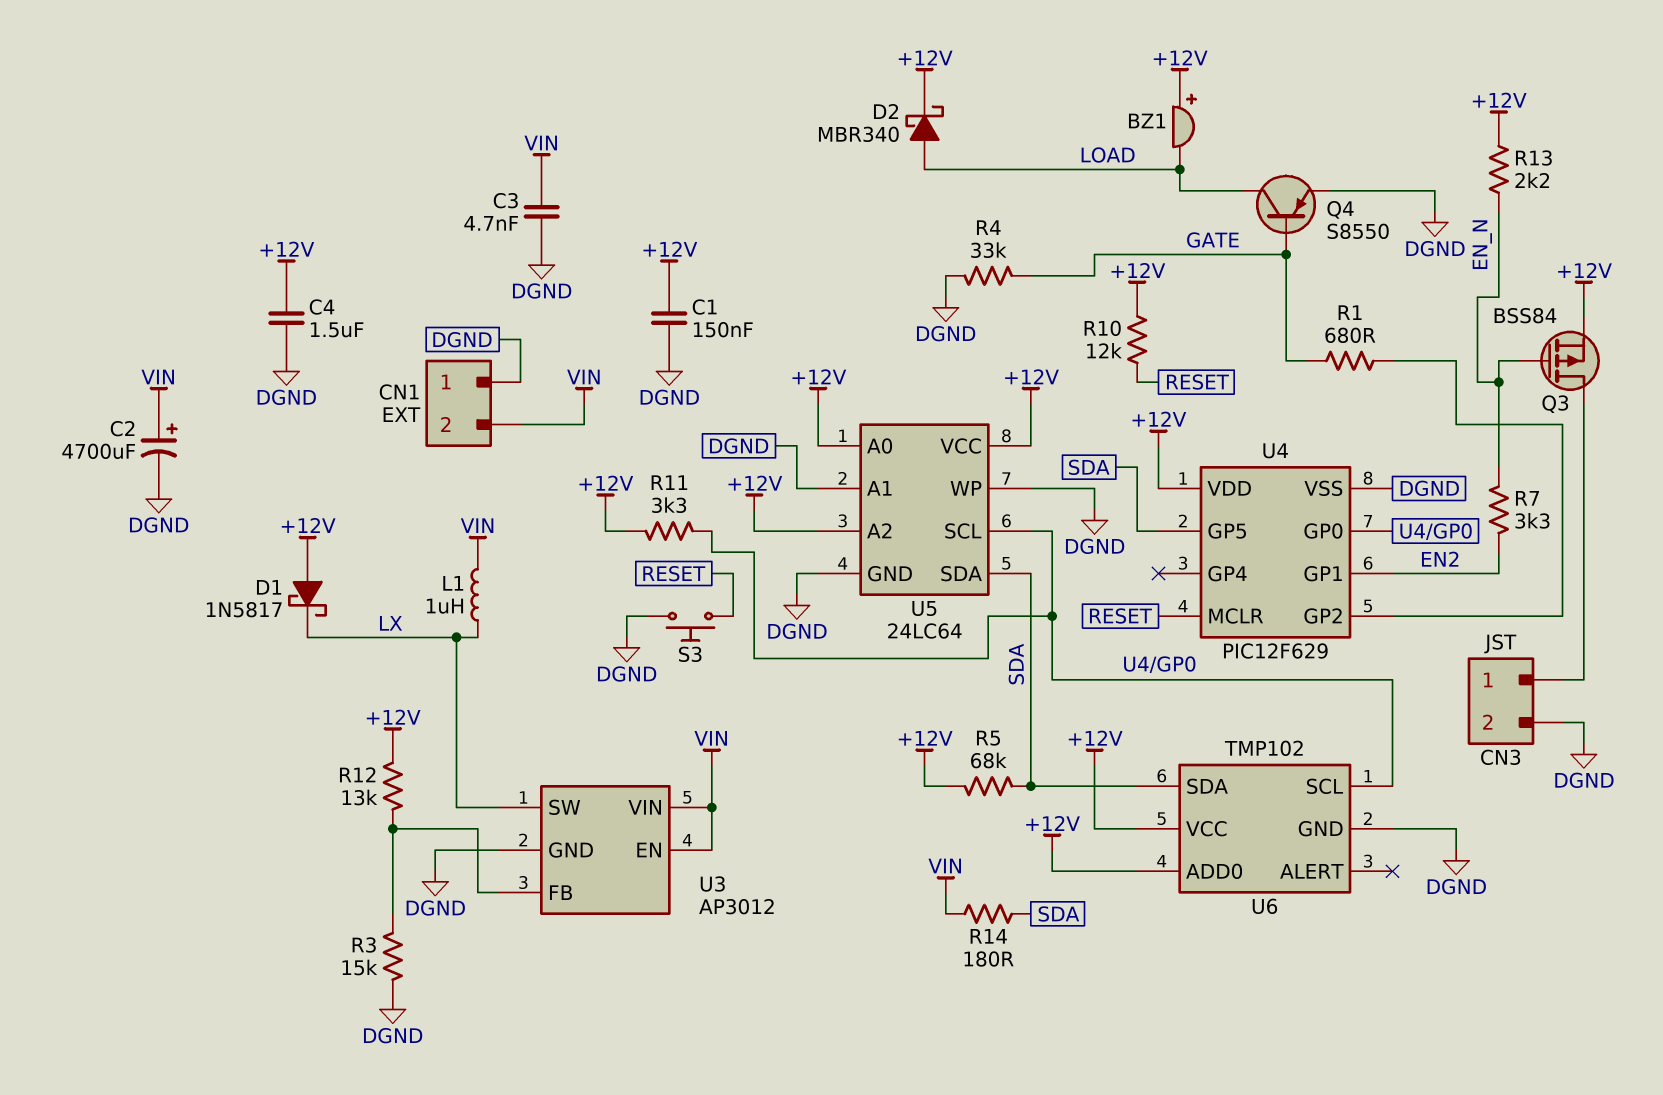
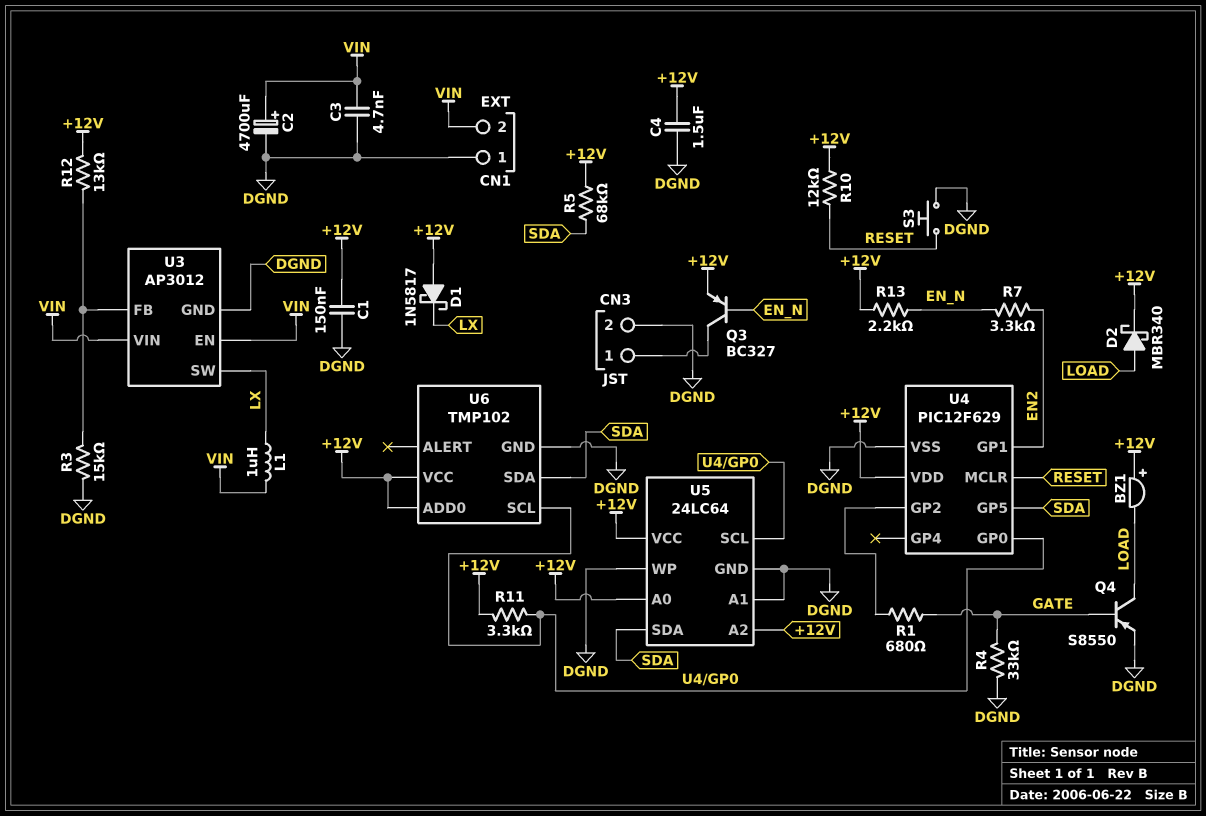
Q3: PMOS BSS84 (G EN_N, D CN3/1, S +12V) -> PNP BC327 (B EN_N, C CN3/1, E +12V)
R14: 180 (SDA, VIN) -> none

